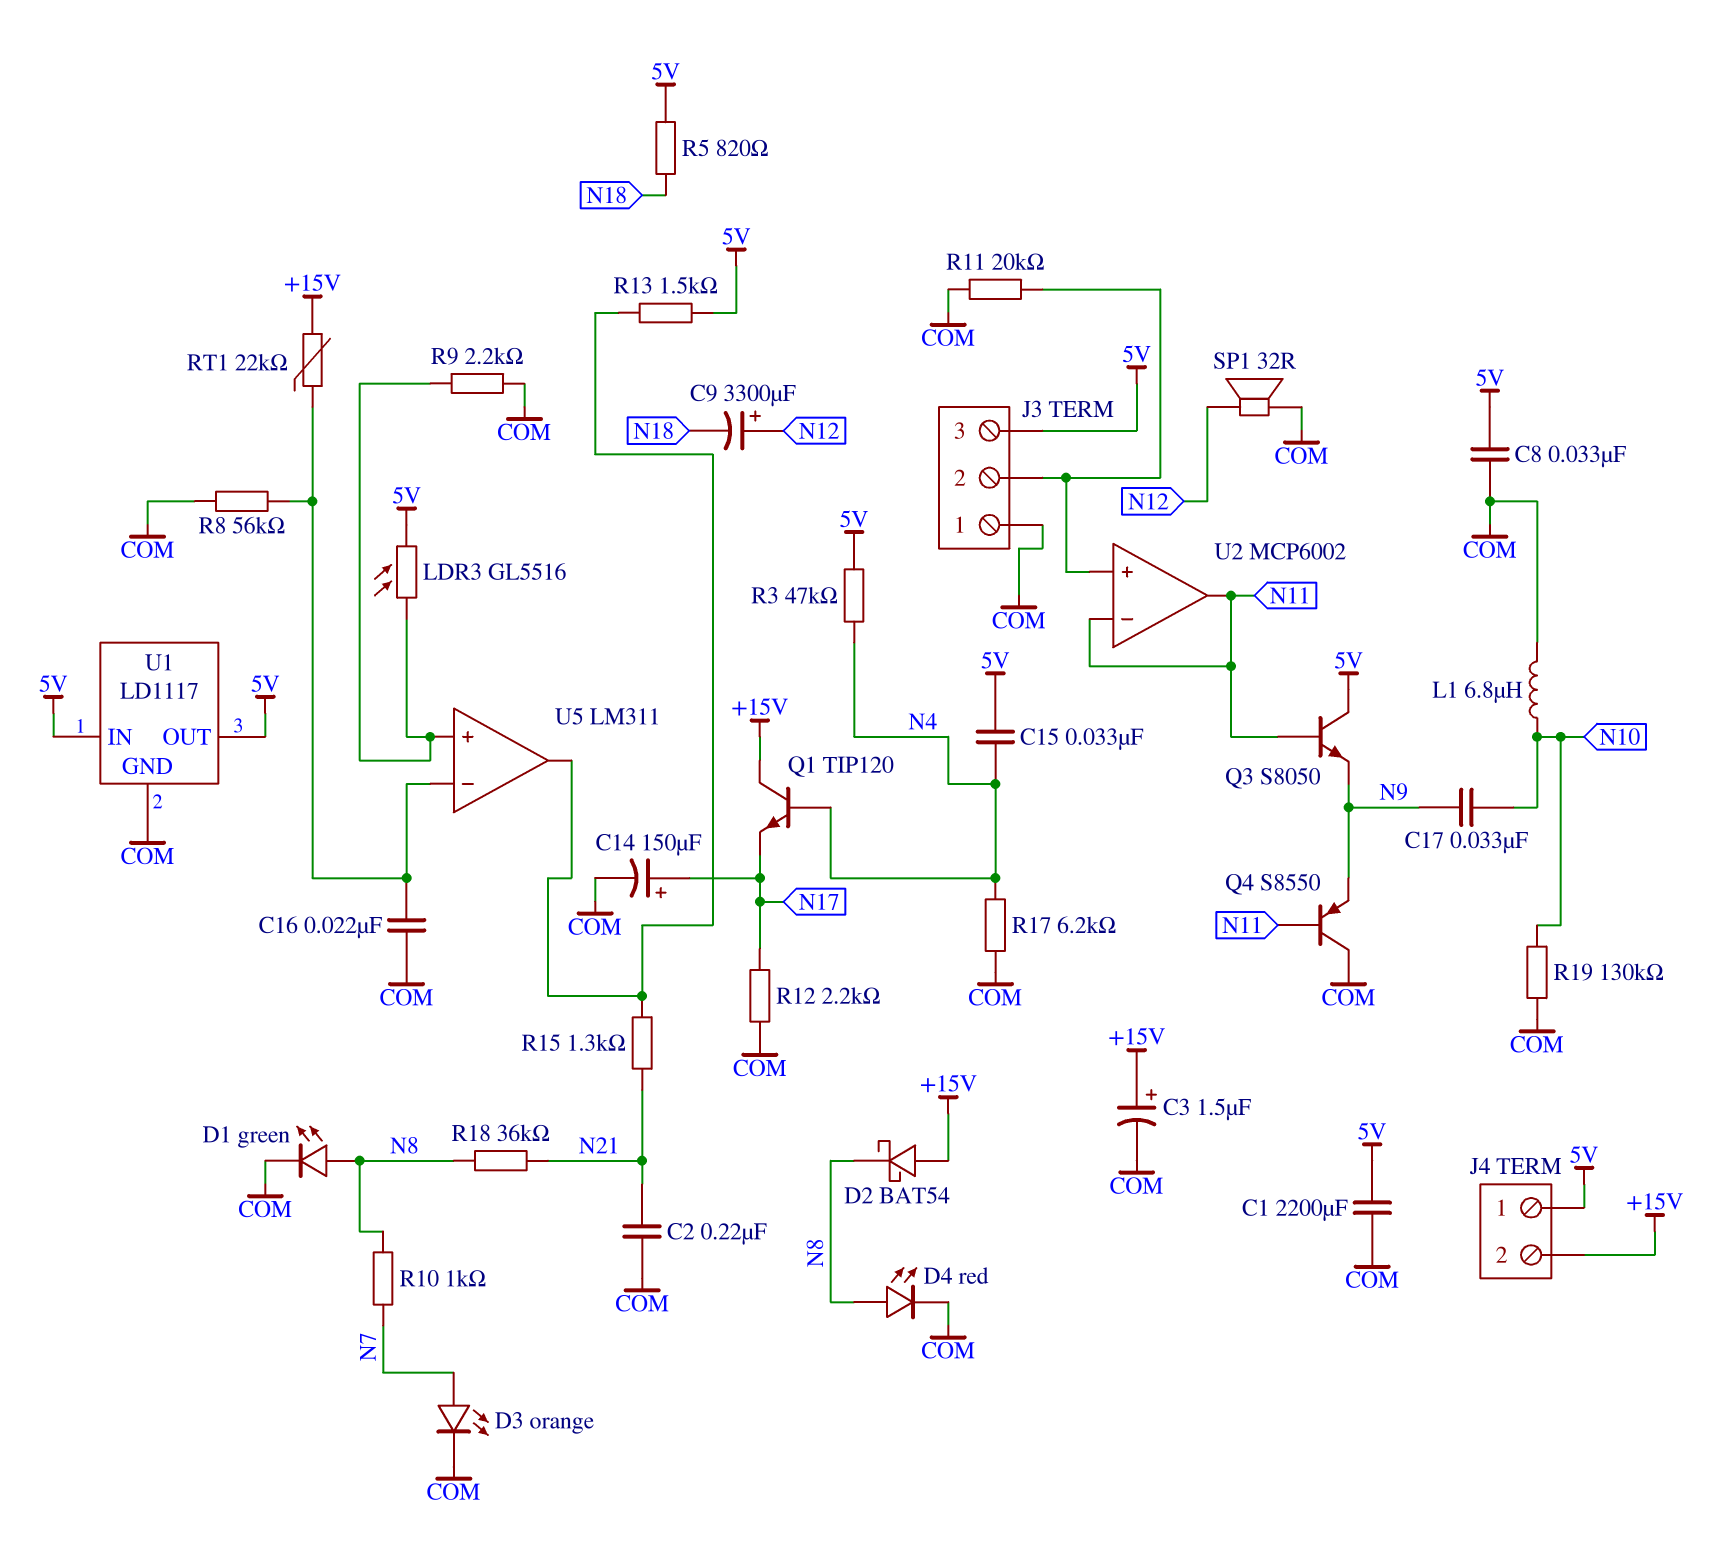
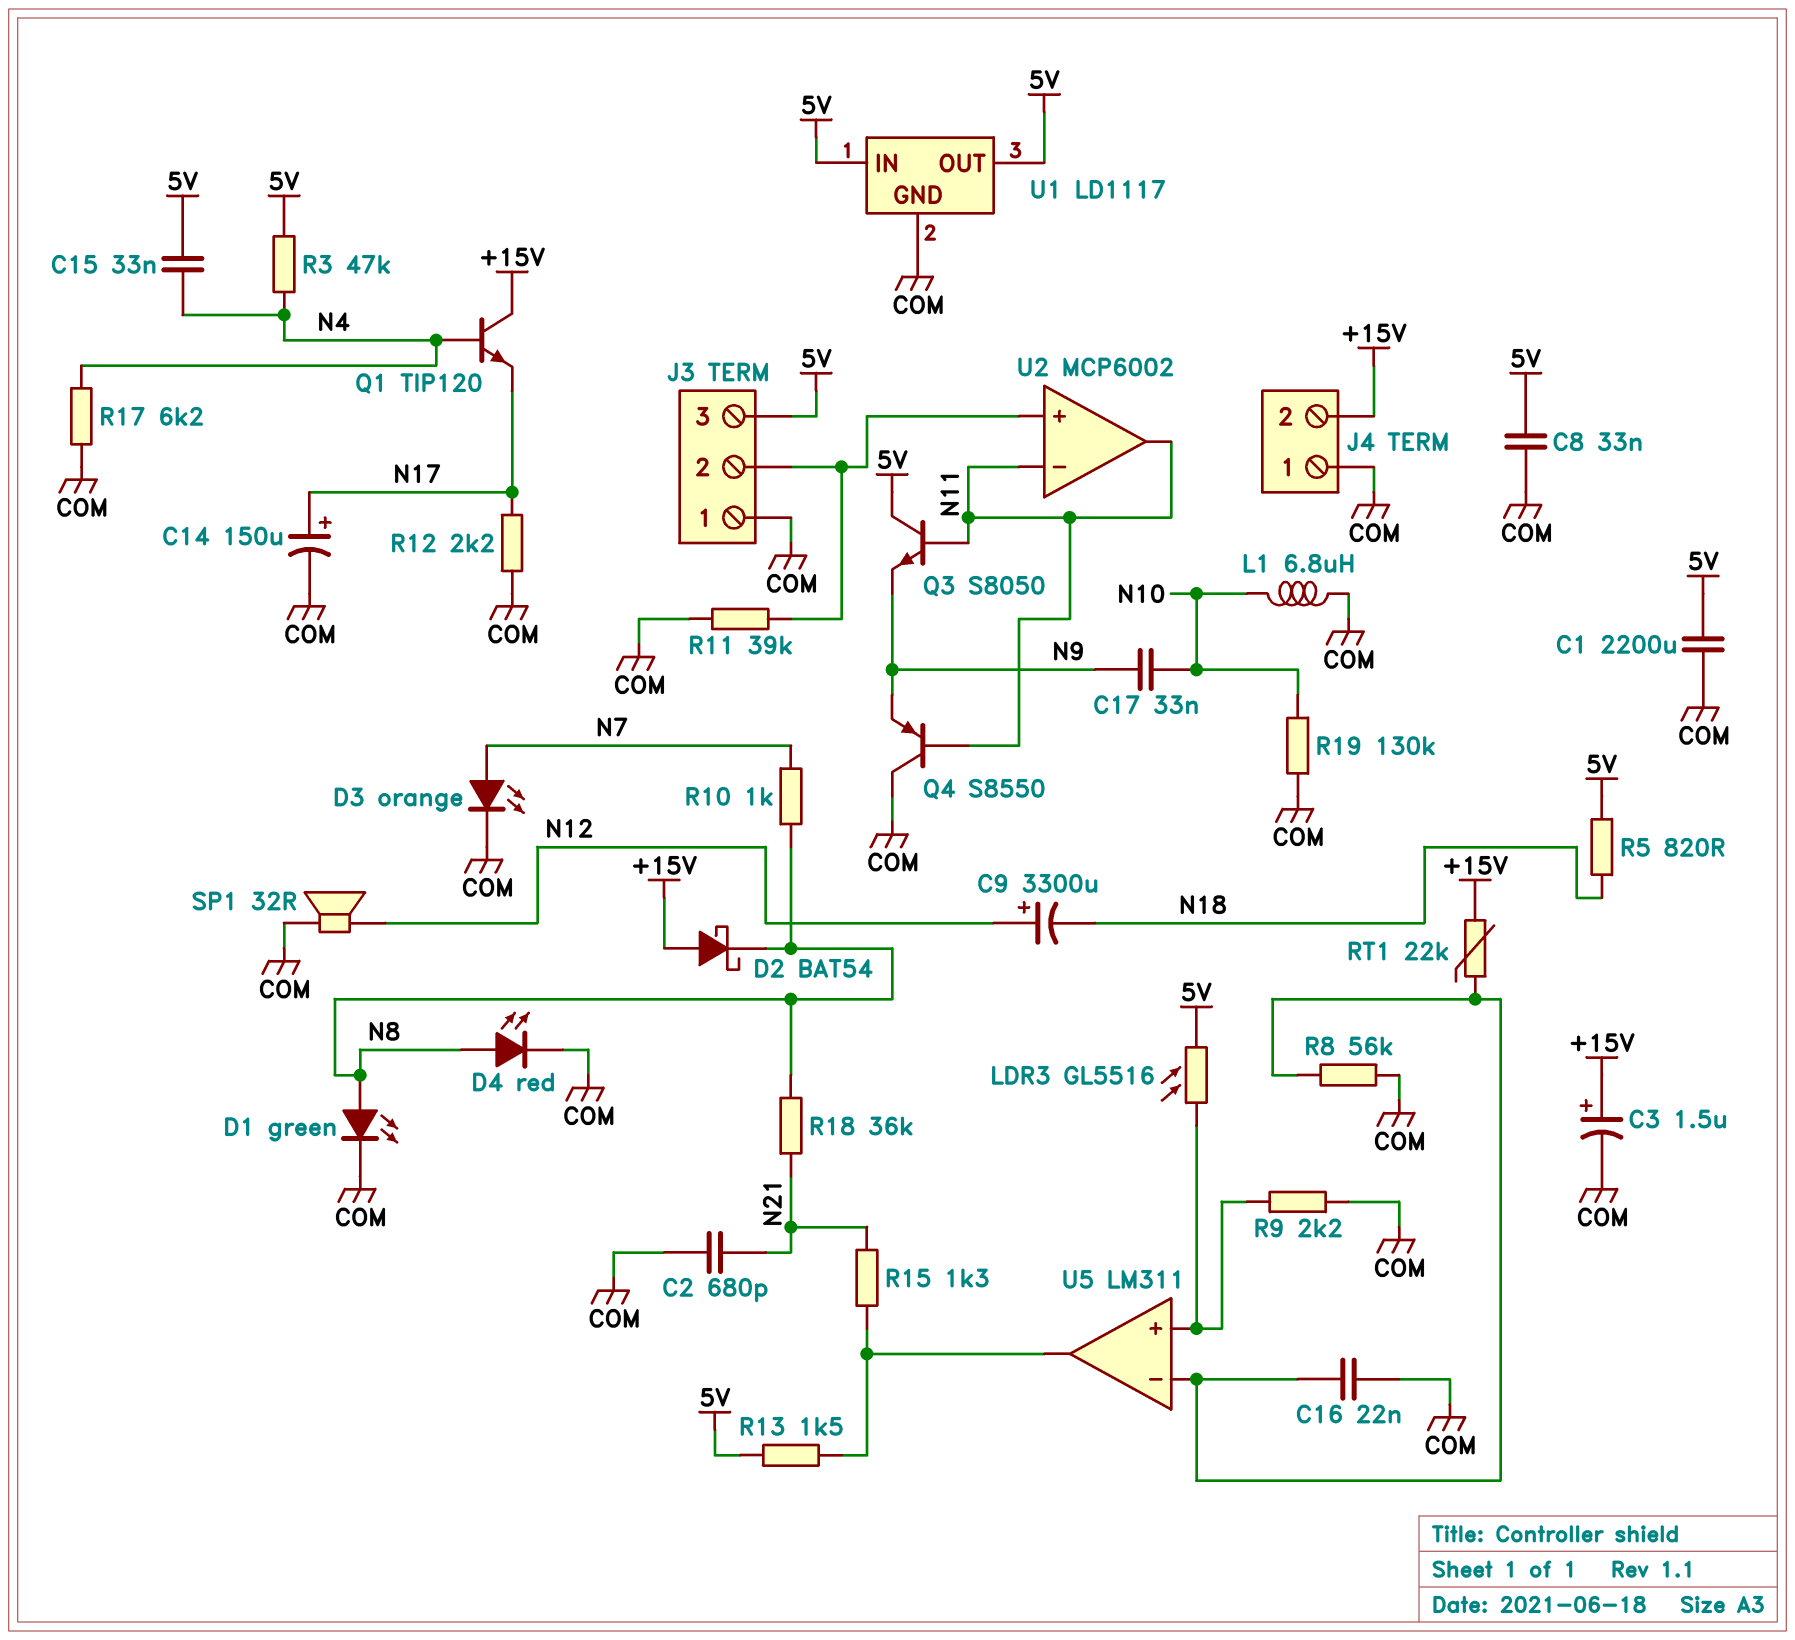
C2: 220nF (COM, N21) -> 680pF (COM, N21)
J4 pin 1: 5V -> COM
R11: 20k (COM, J3/2) -> 39k (COM, J3/2)

